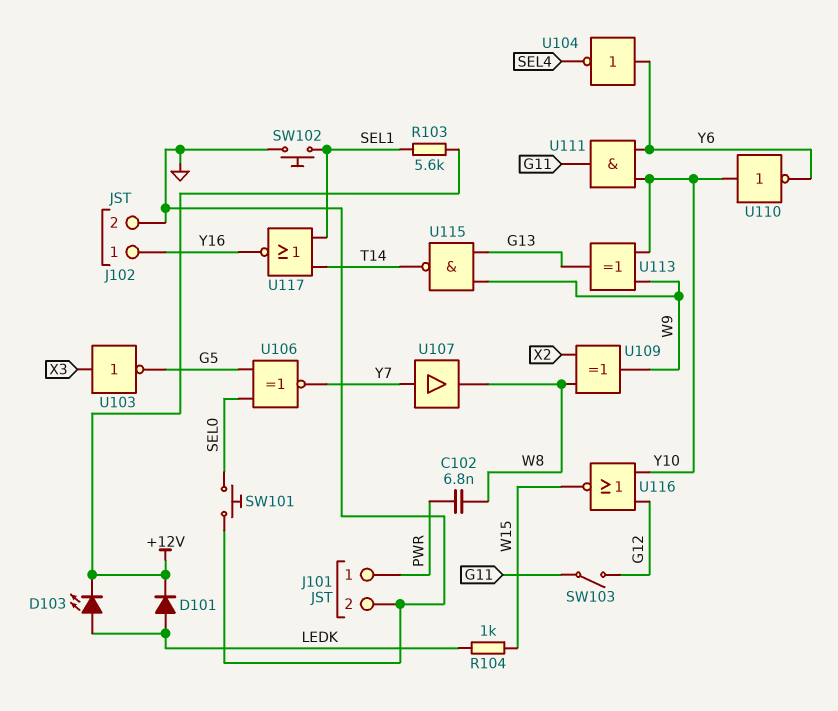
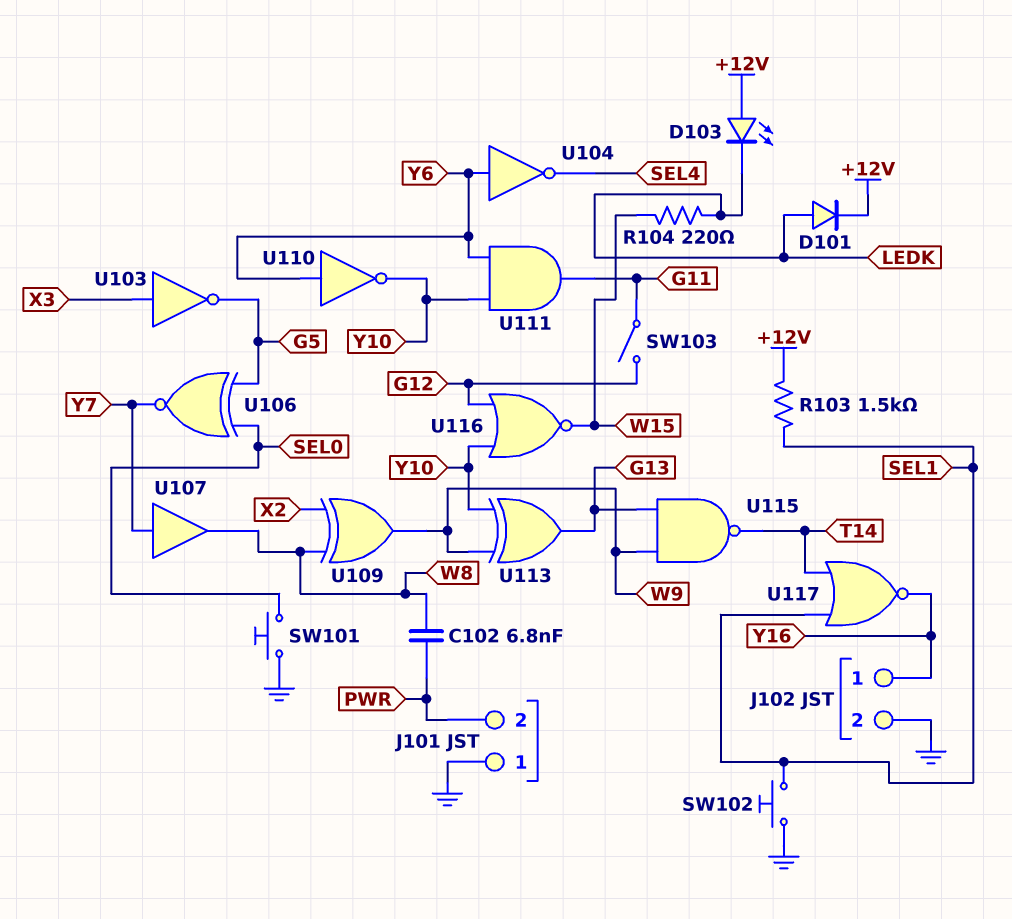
D103: LED (A LEDK, K +12V) -> LED (A +12V, K LEDK)
J101 pin 1: PWR -> GND
J101 pin 2: GND -> PWR
R103: 5.6k (+12V, SEL1) -> 1.5k (+12V, SEL1)
R104: 1k (LEDK, W15) -> 220 (LEDK, W15)
U110: NOT (in Y10, out Y6) -> NOT (in Y6, out Y10)

